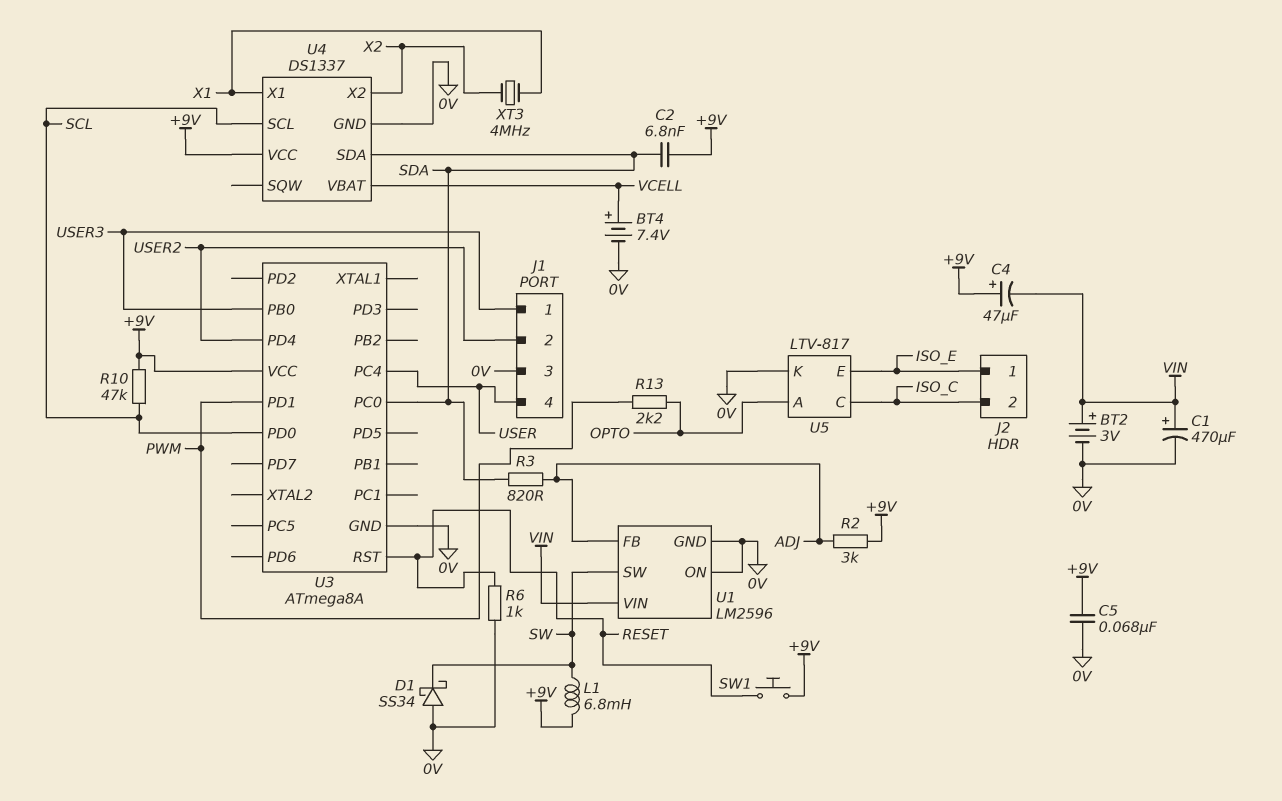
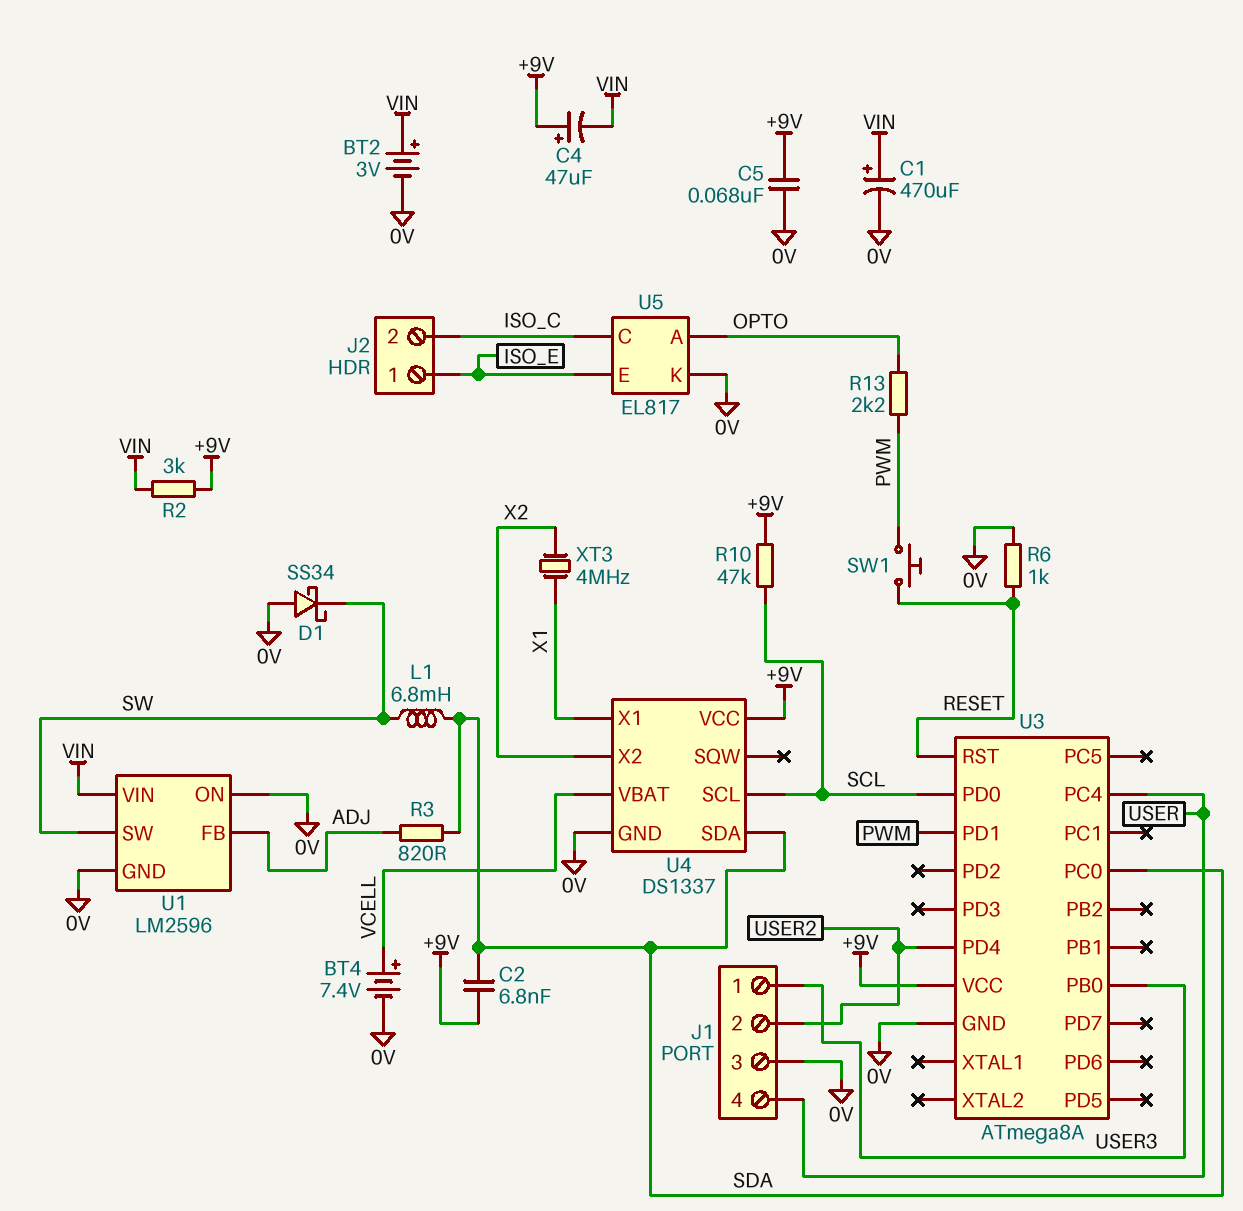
L1: 6.8mH (+9V, SW) -> 6.8mH (SDA, SW)
R2: 3k (+9V, ADJ) -> 3k (+9V, VIN)
SW1: button (+9V, RESET) -> button (PWM, RESET)
U5: LTV-817 -> EL817

